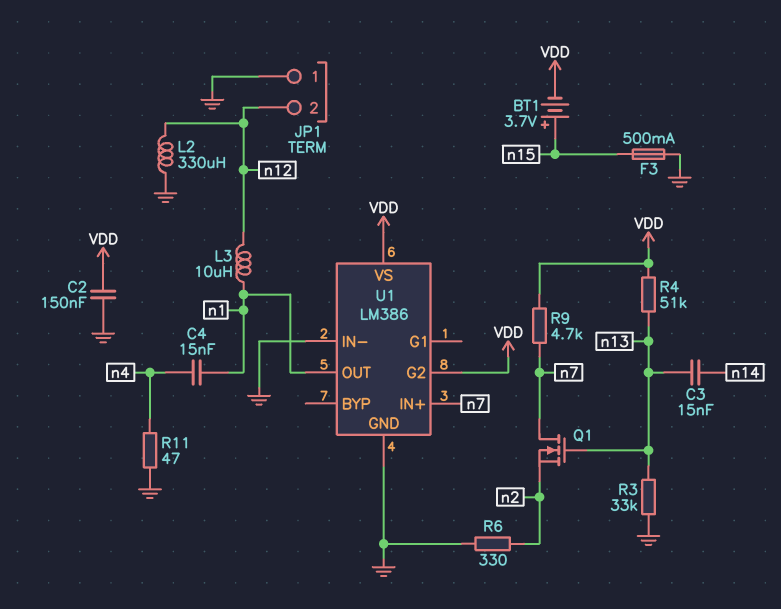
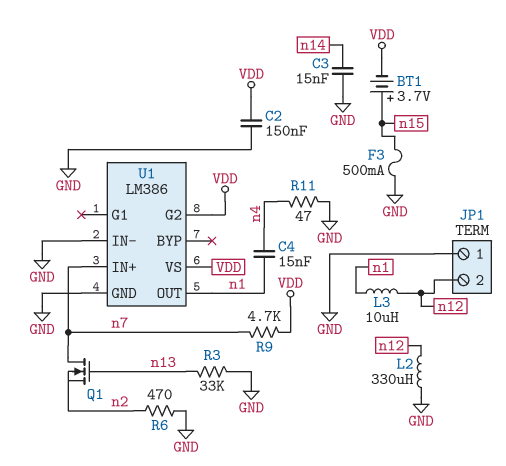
C3: 15nF (n13, n14) -> 15nF (GND, n14)
R4: 51k (VDD, n13) -> none
R6: 330 (GND, n2) -> 470 (GND, n2)

